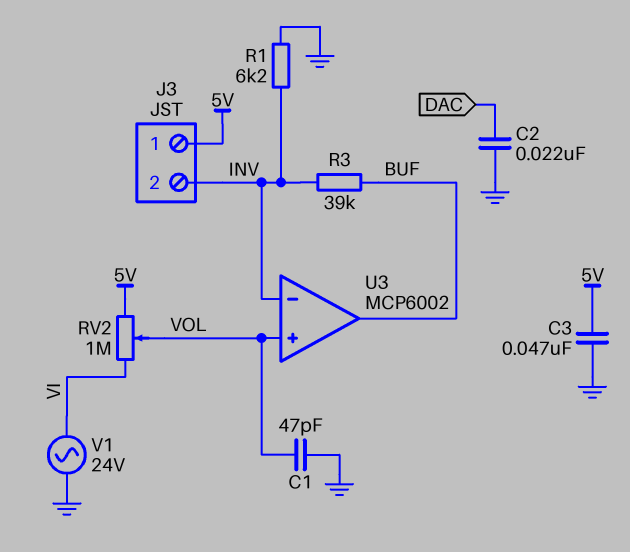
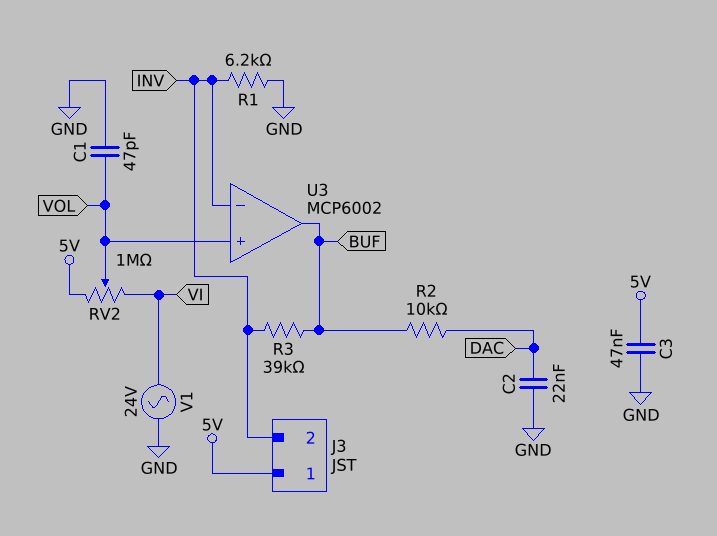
R2: none -> 10k (BUF, DAC)

